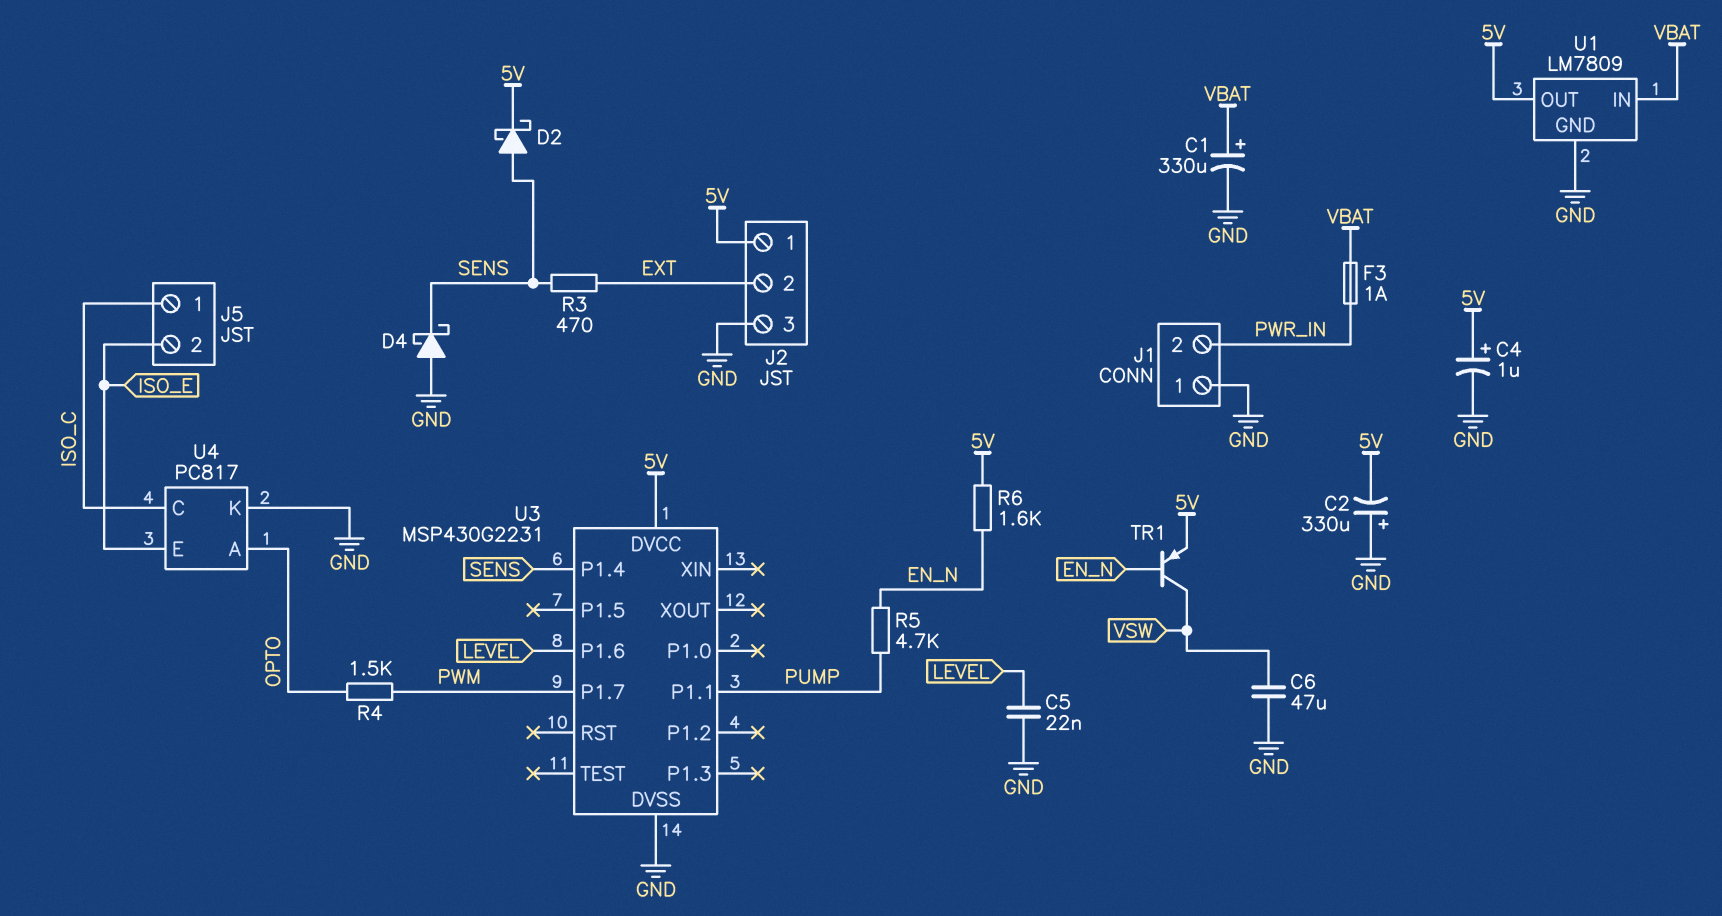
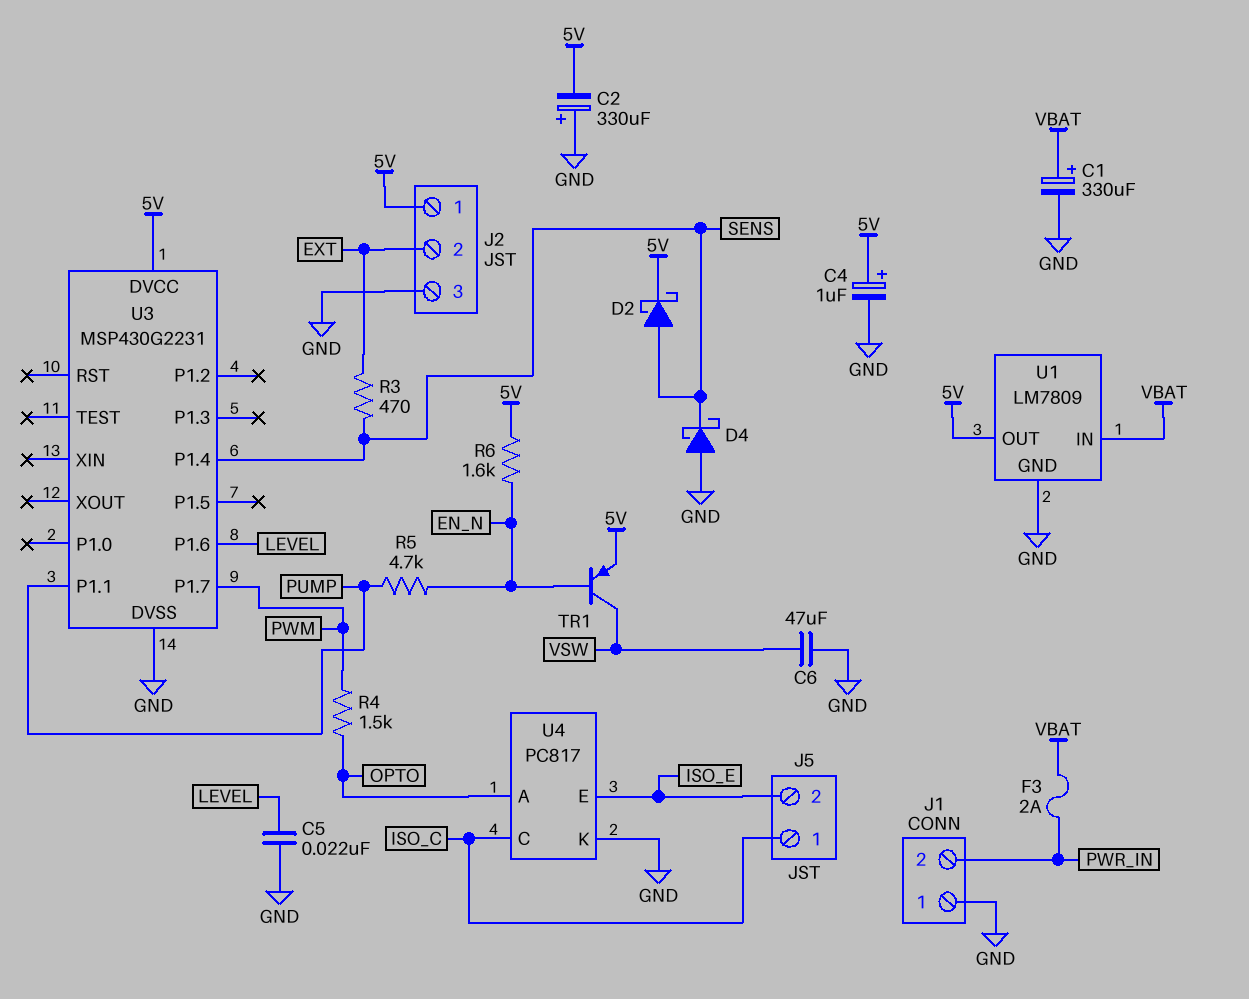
F3: 1A (PWR_IN, VBAT) -> 2A (PWR_IN, VBAT)

